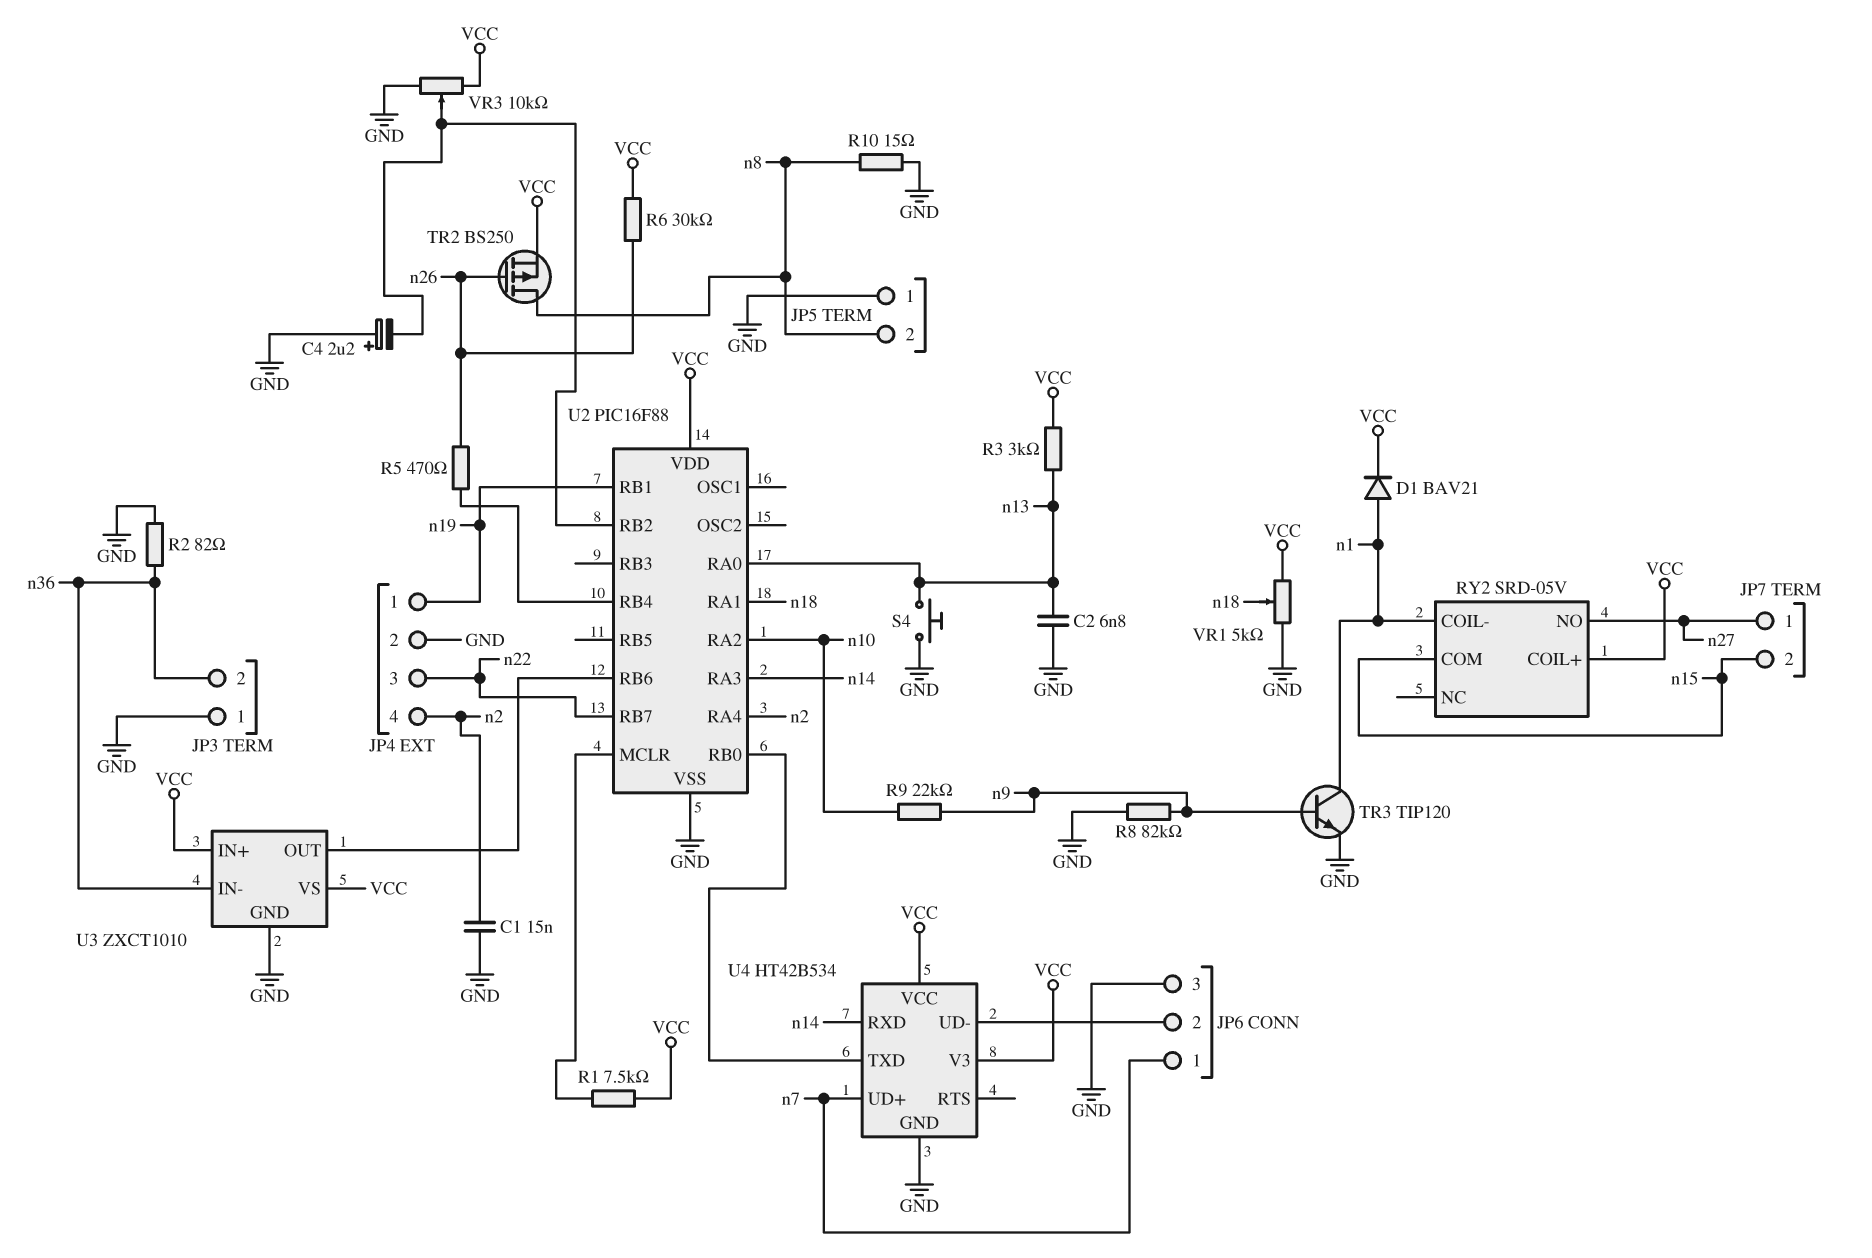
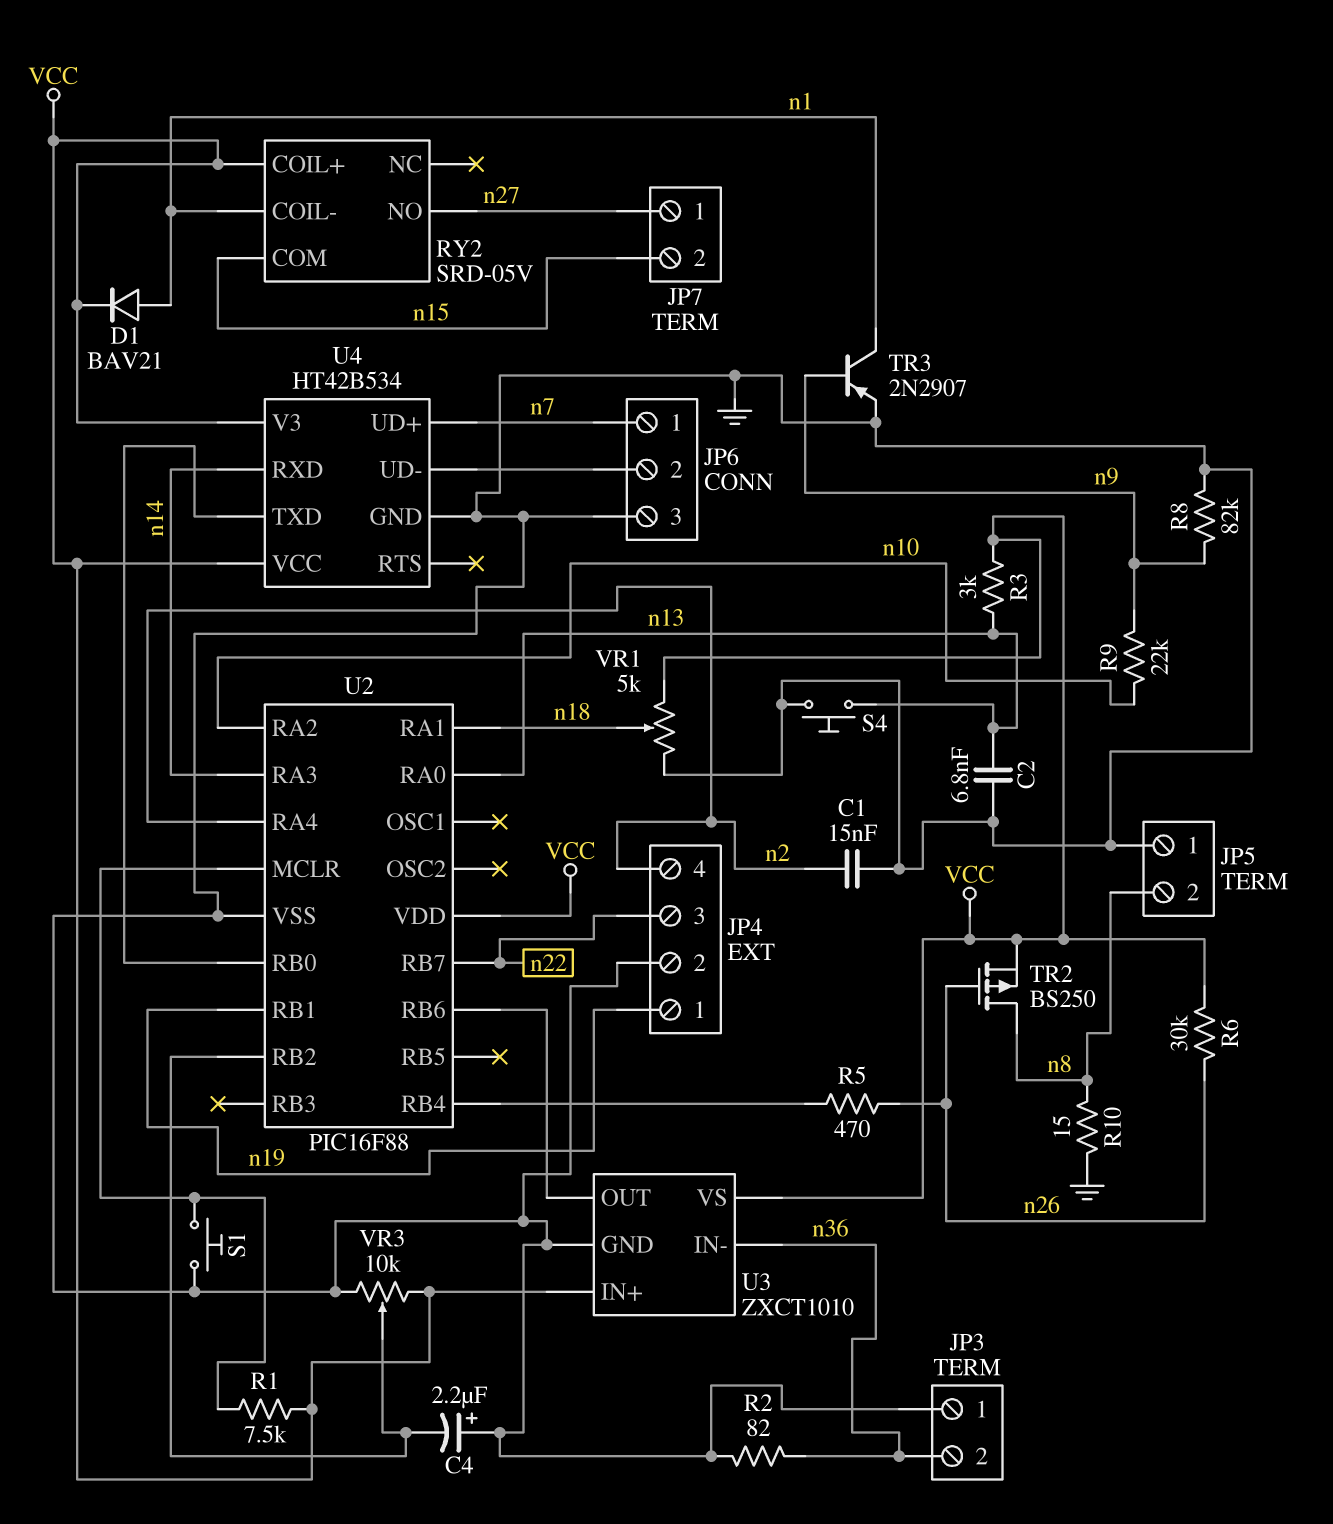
S1: none -> button (GND, U2/MCLR)
TR3: NPN TIP120 (B n9, C n1, E GND) -> PNP 2N2907 (B n9, C n1, E GND)

